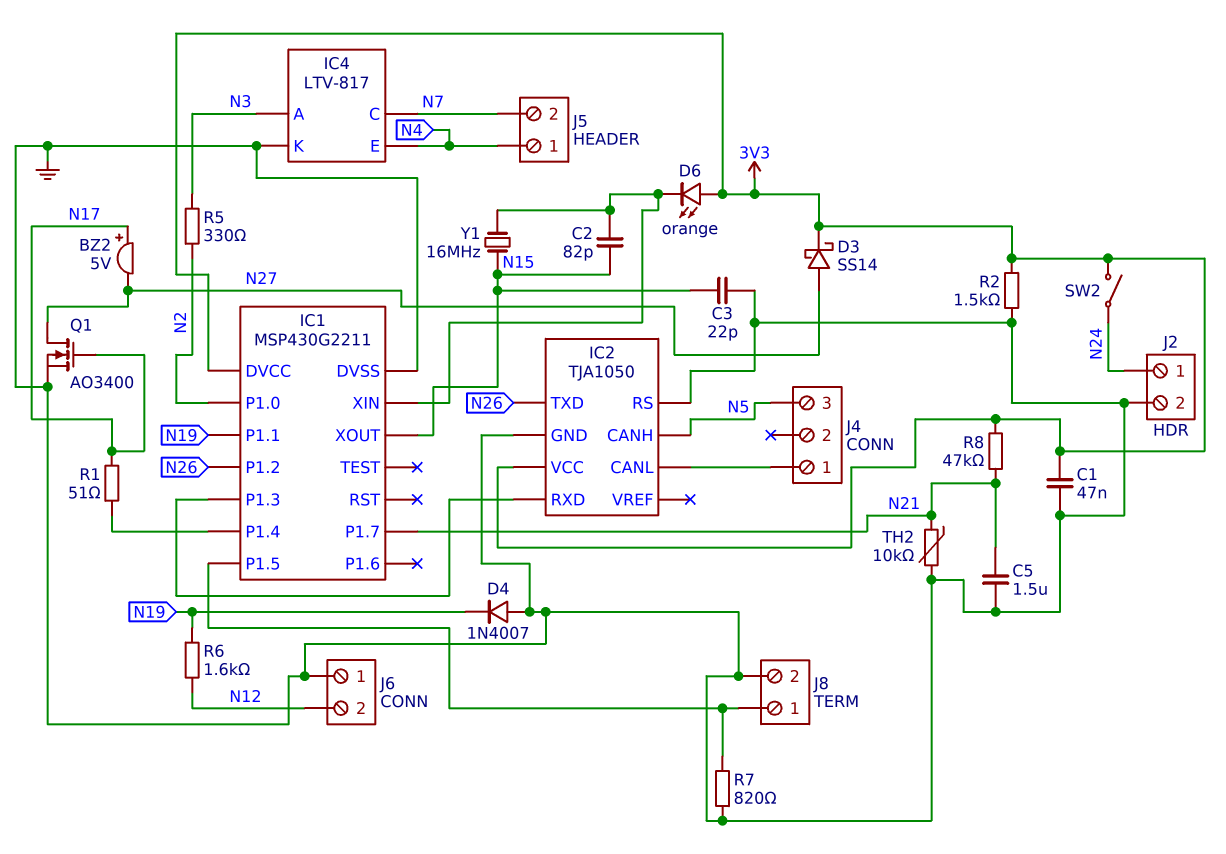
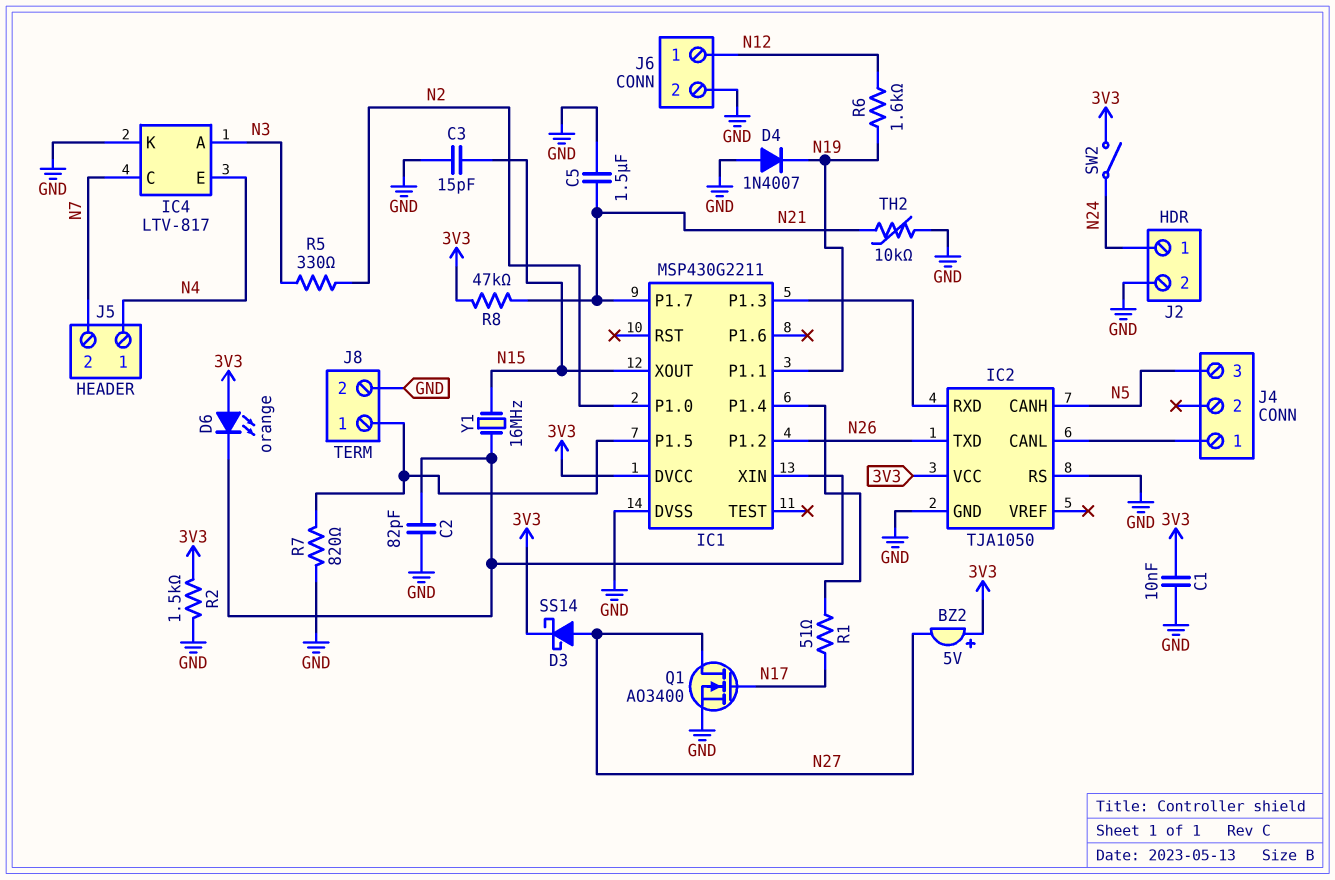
BZ2: buzzer 5V (plus N17, minus N27) -> buzzer 5V (plus 3V3, minus N27)
C1: 47nF (3V3, GND) -> 10nF (3V3, GND)
C2: 82pF (IC1/XIN, N15) -> 82pF (GND, IC1/XIN)
C3: 22pF (GND, N15) -> 15pF (GND, N15)
J6 pin 1: GND -> N12
J6 pin 2: N12 -> GND

